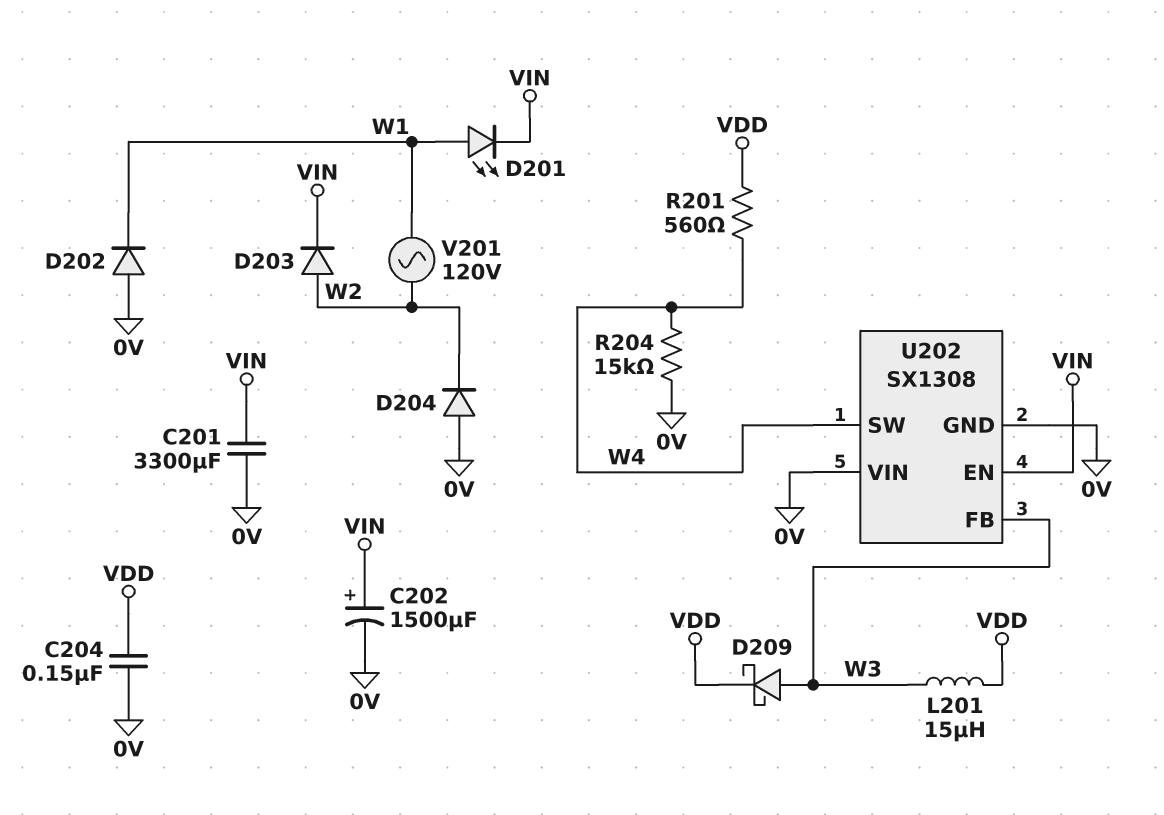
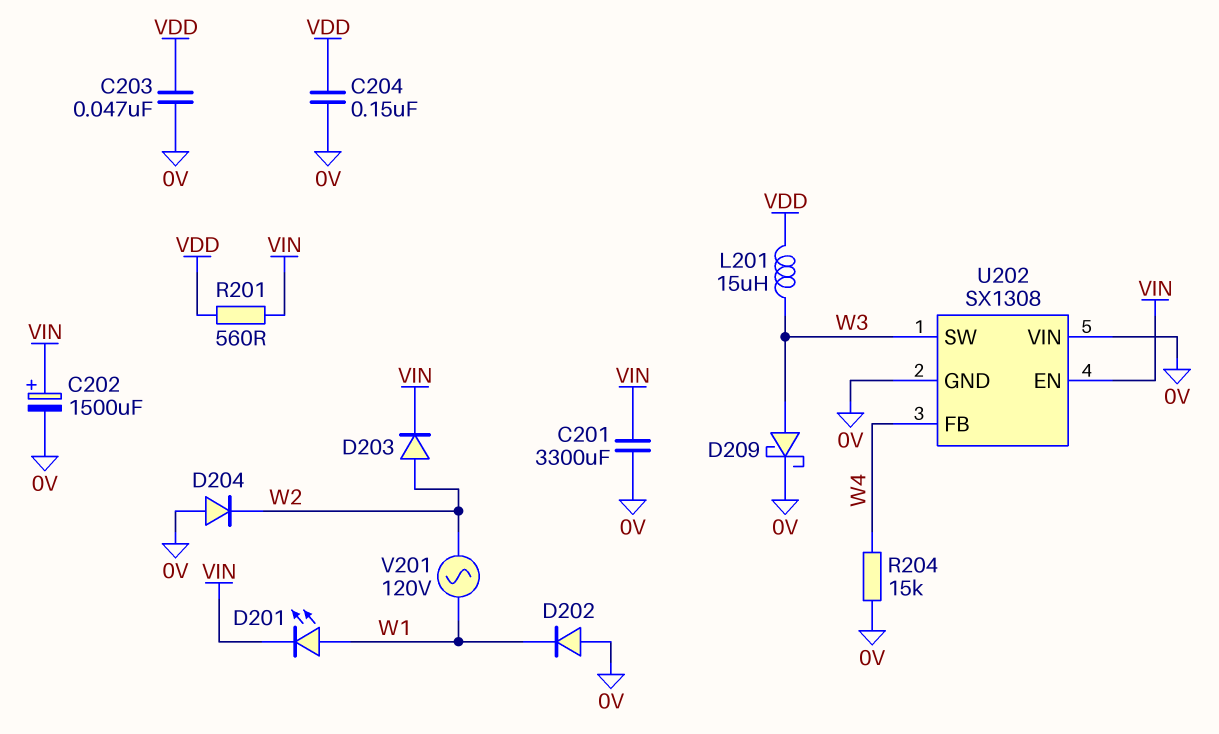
C203: none -> 47nF (0V, VDD)
D209: schottky (A W3, K VDD) -> schottky (A W3, K 0V)
R201: 560 (VDD, W4) -> 560 (VDD, VIN)
U202 pin FB: W3 -> W4
U202 pin SW: W4 -> W3

